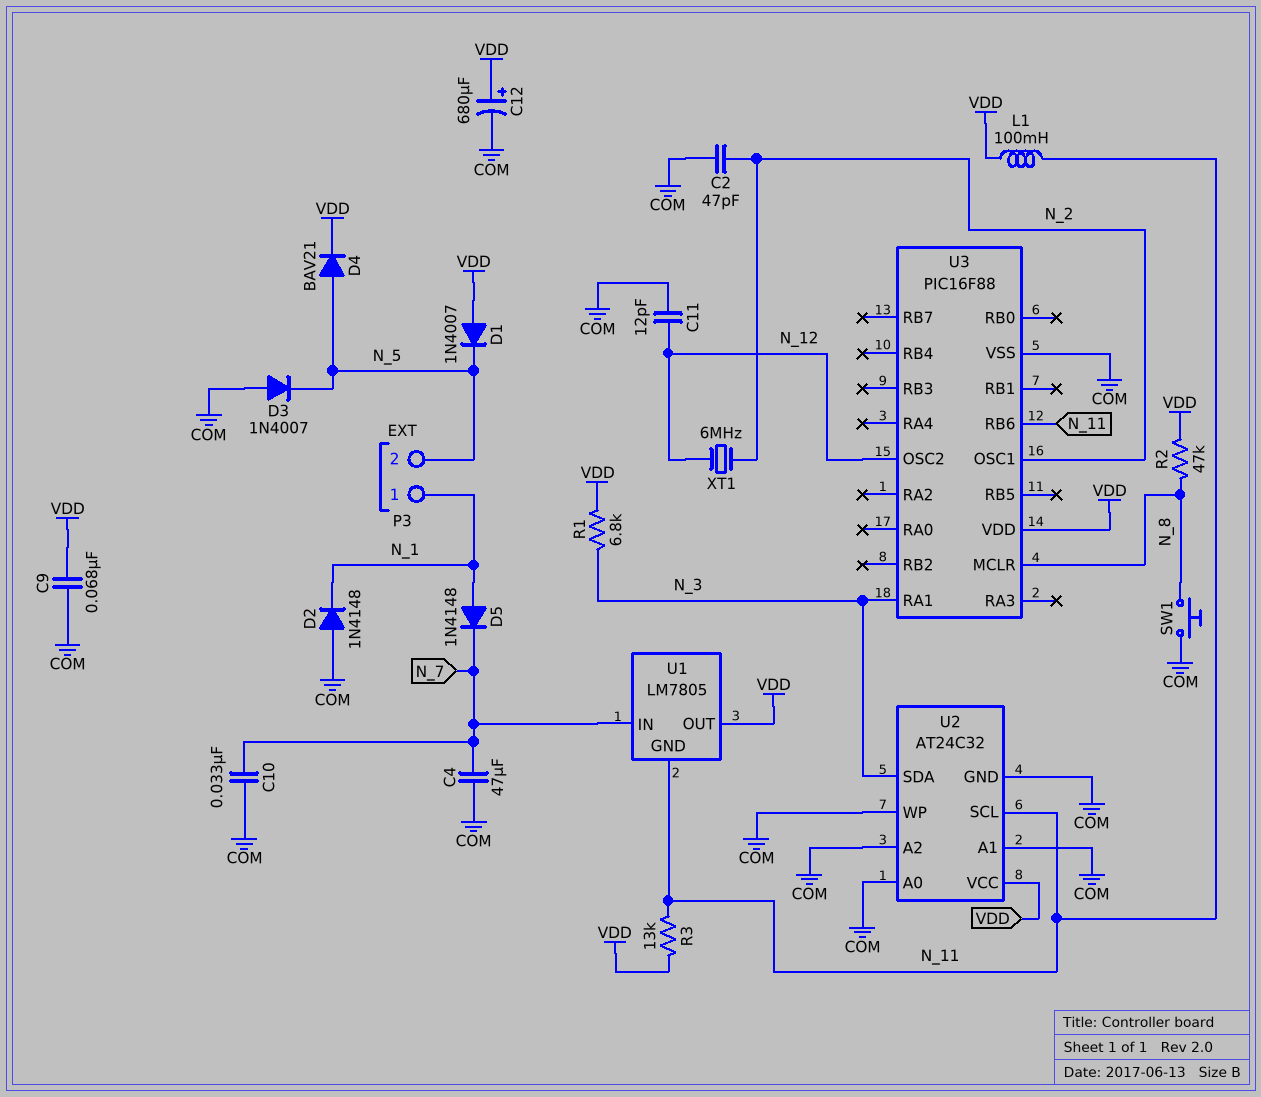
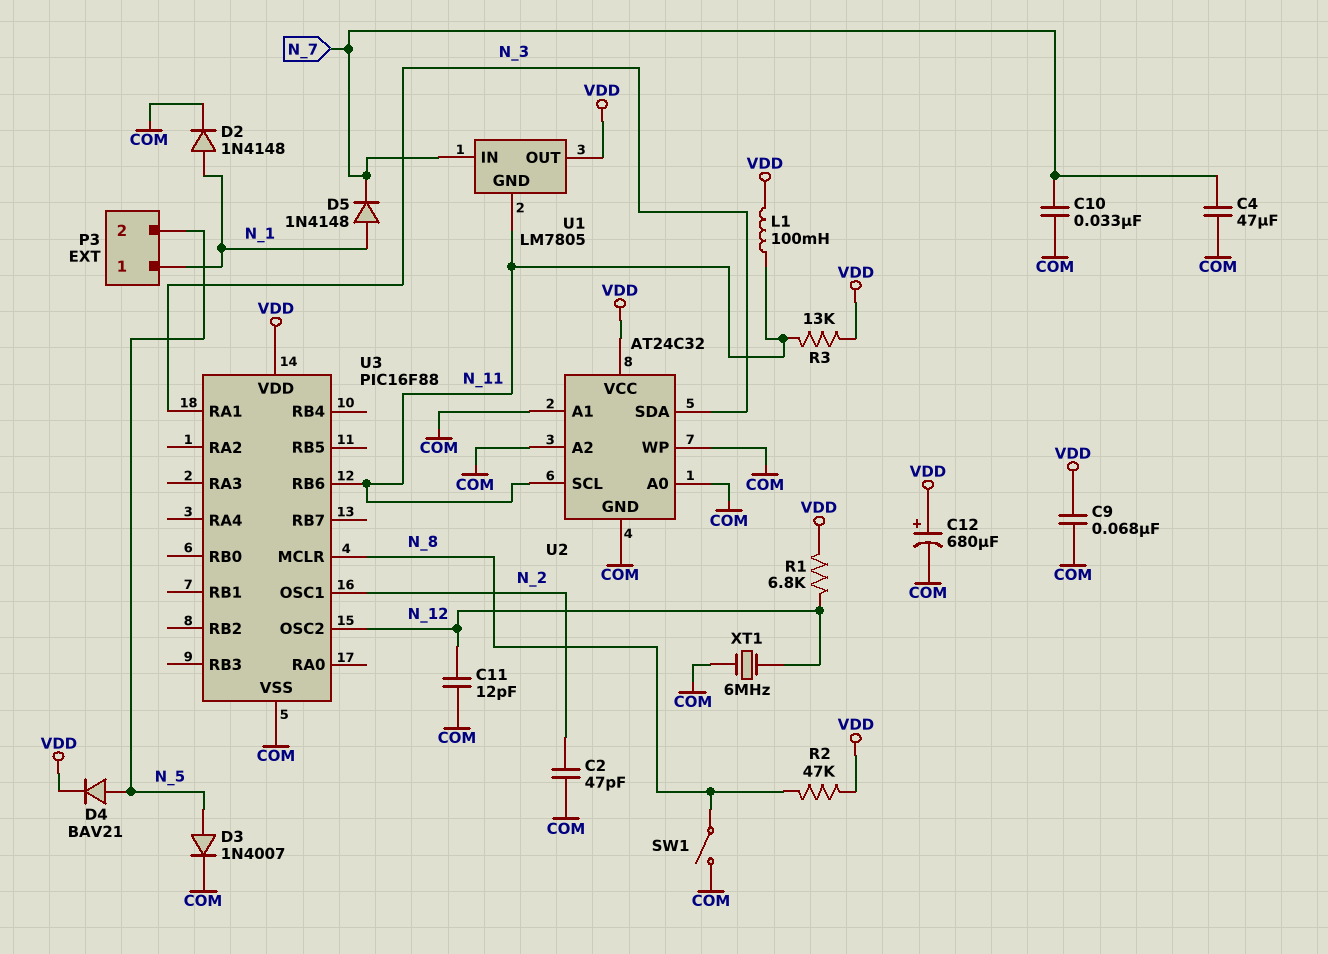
D1: diode 1N4007 (A VDD, K N_5) -> none
D2: diode 1N4148 (A COM, K N_1) -> diode 1N4148 (A N_1, K COM)
D3: diode 1N4007 (A COM, K N_5) -> diode 1N4007 (A N_5, K COM)
R1: 6.8k (N_3, VDD) -> 6.8k (N_12, VDD)
SW1: button (COM, N_8) -> switch (COM, N_8)
XT1: 6MHz (N_2, N_12) -> 6MHz (COM, N_12)

